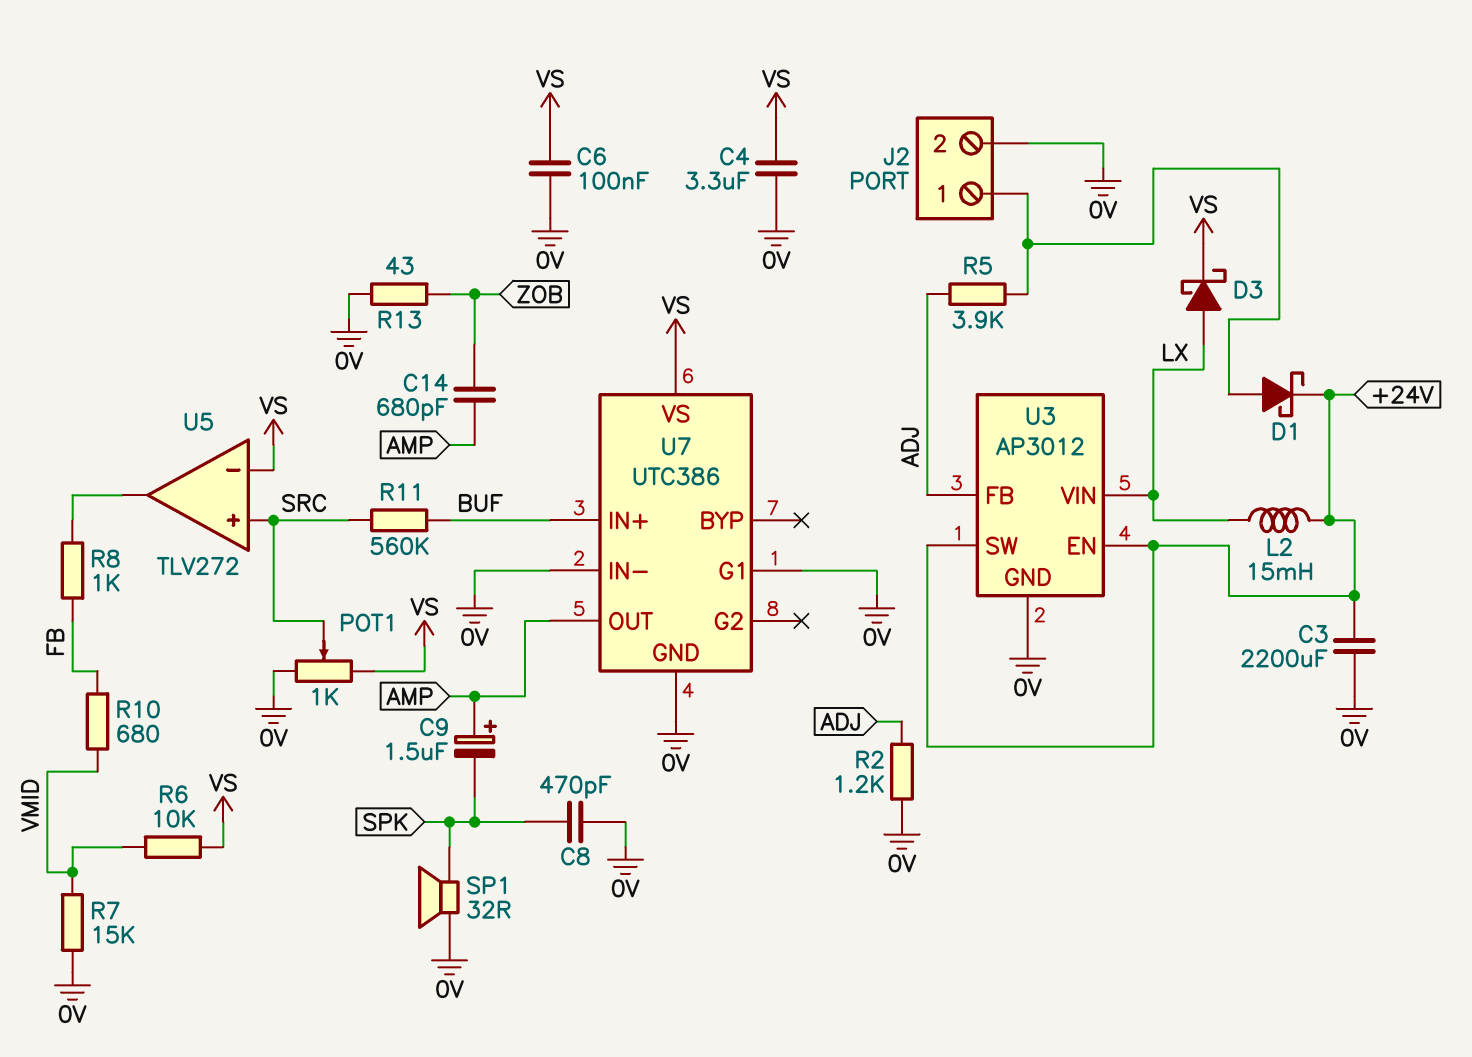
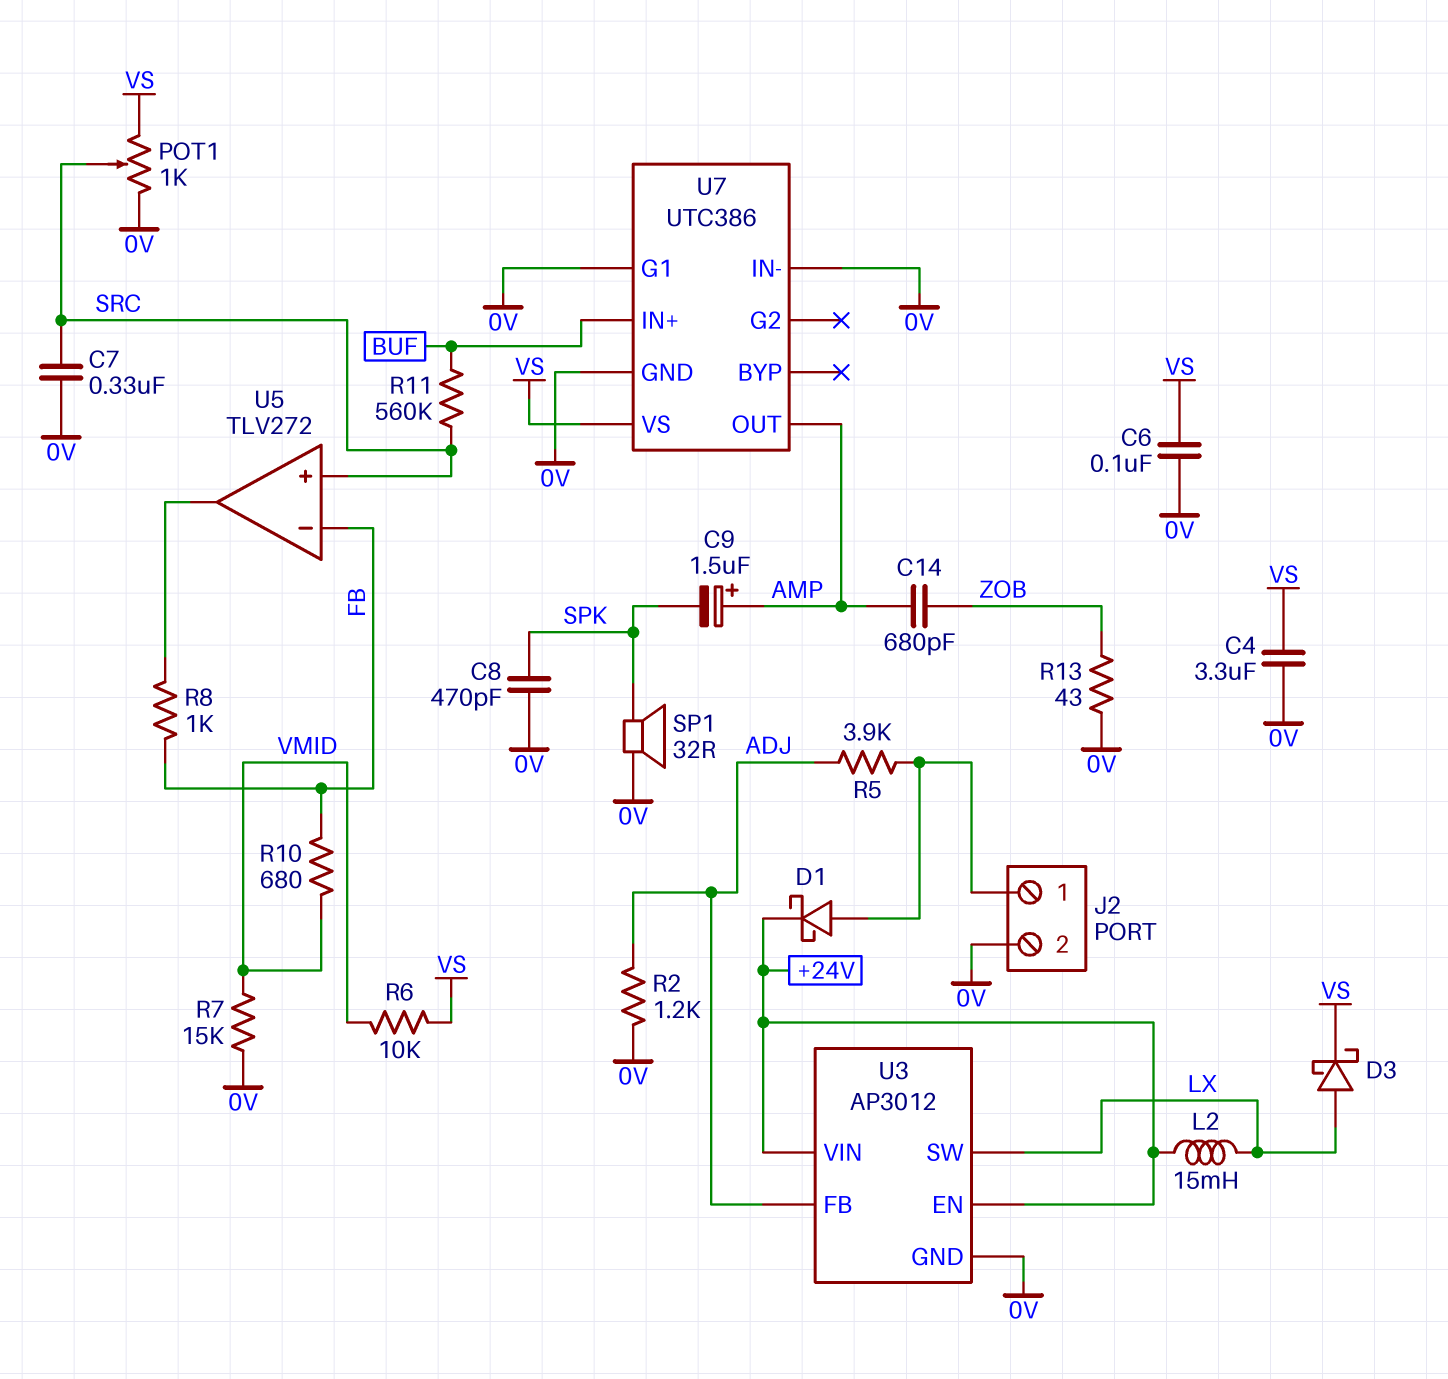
C3: 2200uF (+24V, 0V) -> none
C7: none -> 330nF (0V, SRC)
U3 pin SW: +24V -> LX
U3 pin VIN: LX -> +24V
U5 pin in-: VS -> FB

